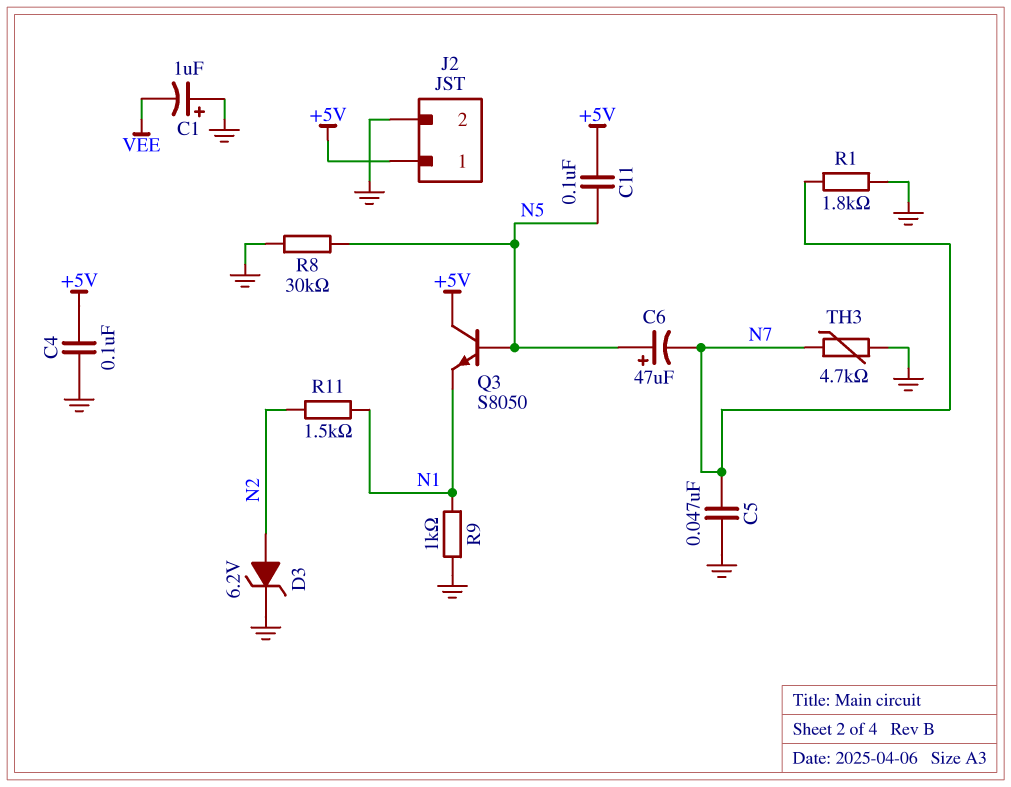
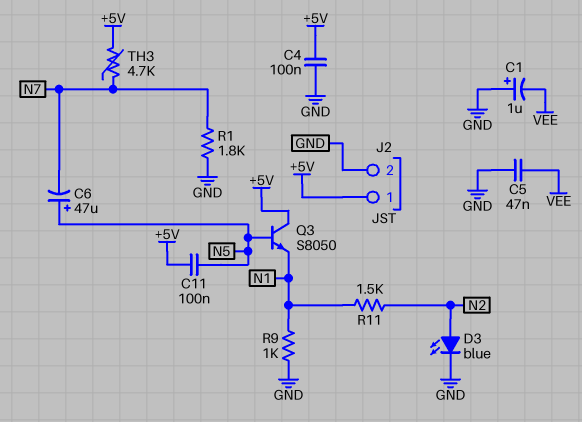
C5: 47nF (GND, N7) -> 47nF (GND, VEE)
D3: zener 6.2V (A N2, K GND) -> LED blue (A N2, K GND)
R8: 30k (GND, N5) -> none
TH3: 4.7k (GND, N7) -> 4.7k (+5V, N7)

